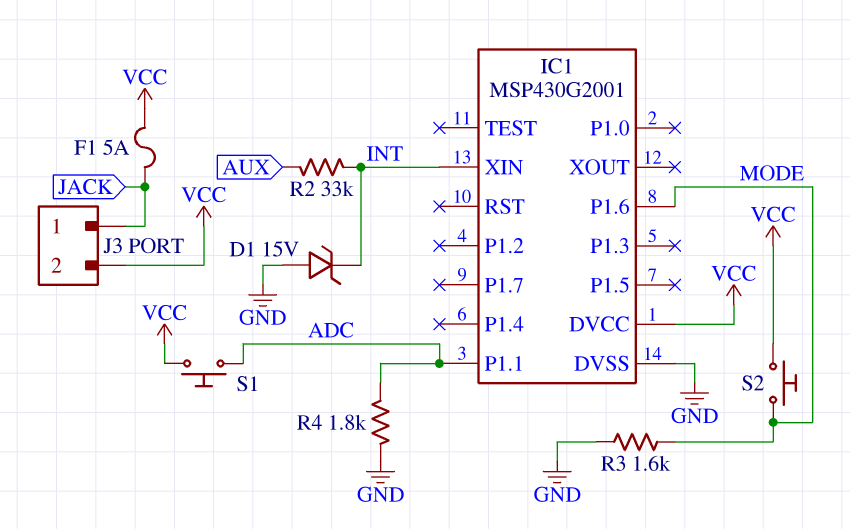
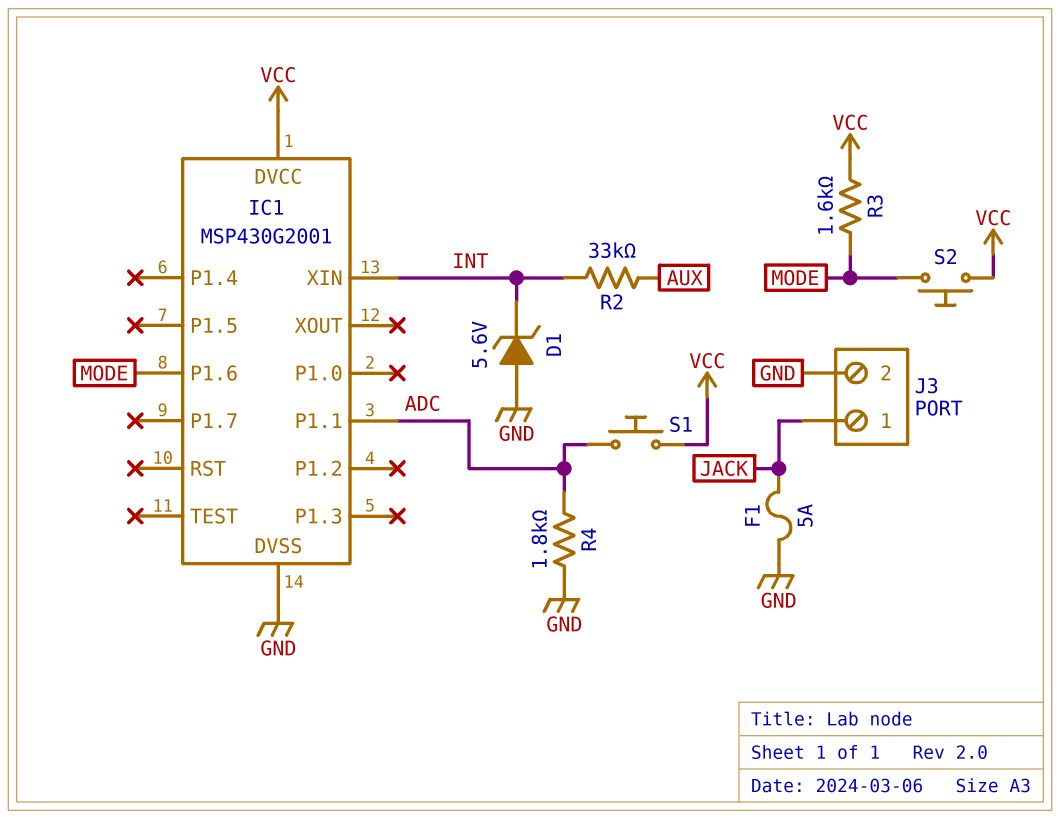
D1: zener 15V (A GND, K INT) -> zener 5.6V (A GND, K INT)
F1: 5A (JACK, VCC) -> 5A (GND, JACK)
J3 pin 2: VCC -> GND
R3: 1.6k (GND, MODE) -> 1.6k (MODE, VCC)

